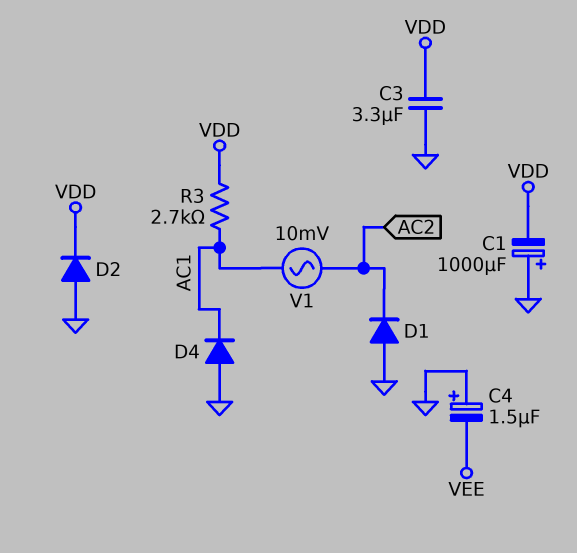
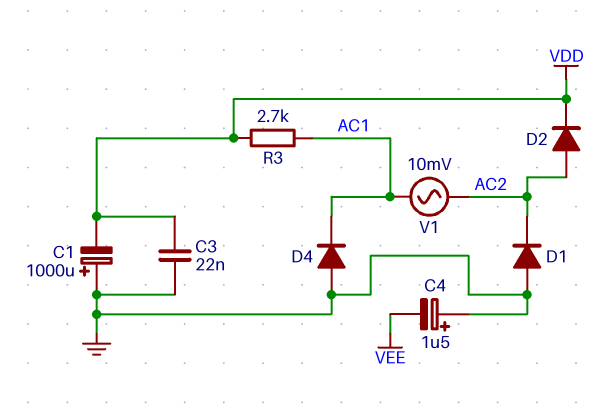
C3: 3.3uF (GND, VDD) -> 22nF (GND, VDD)
D2: diode (A GND, K VDD) -> diode (A AC2, K VDD)

